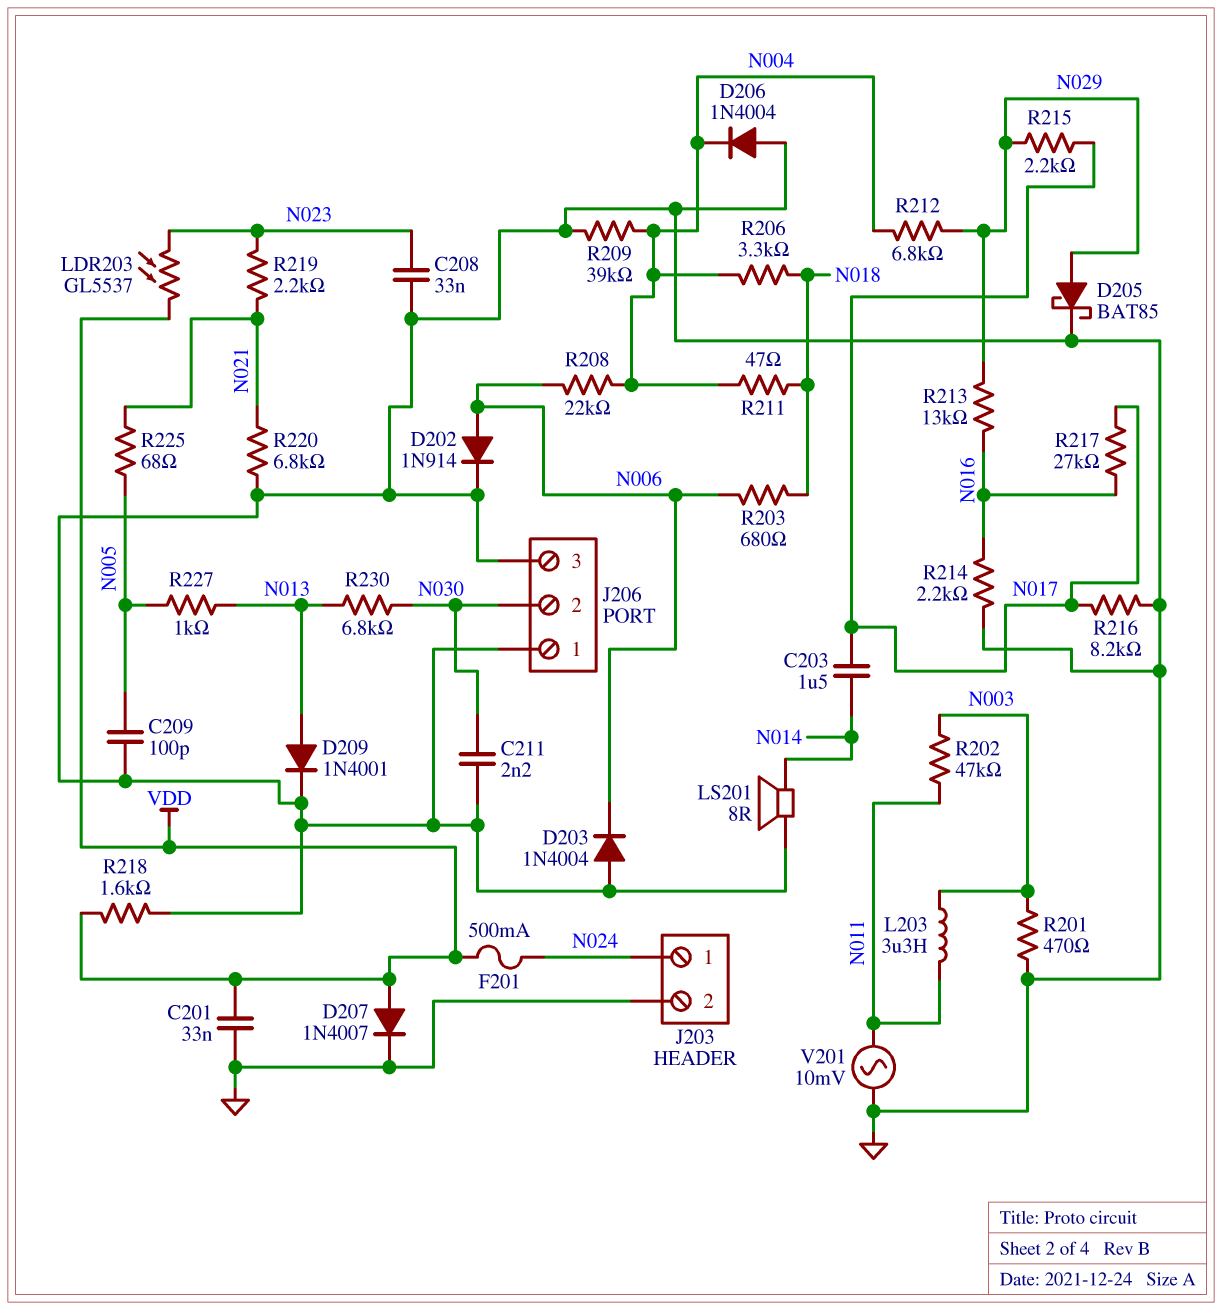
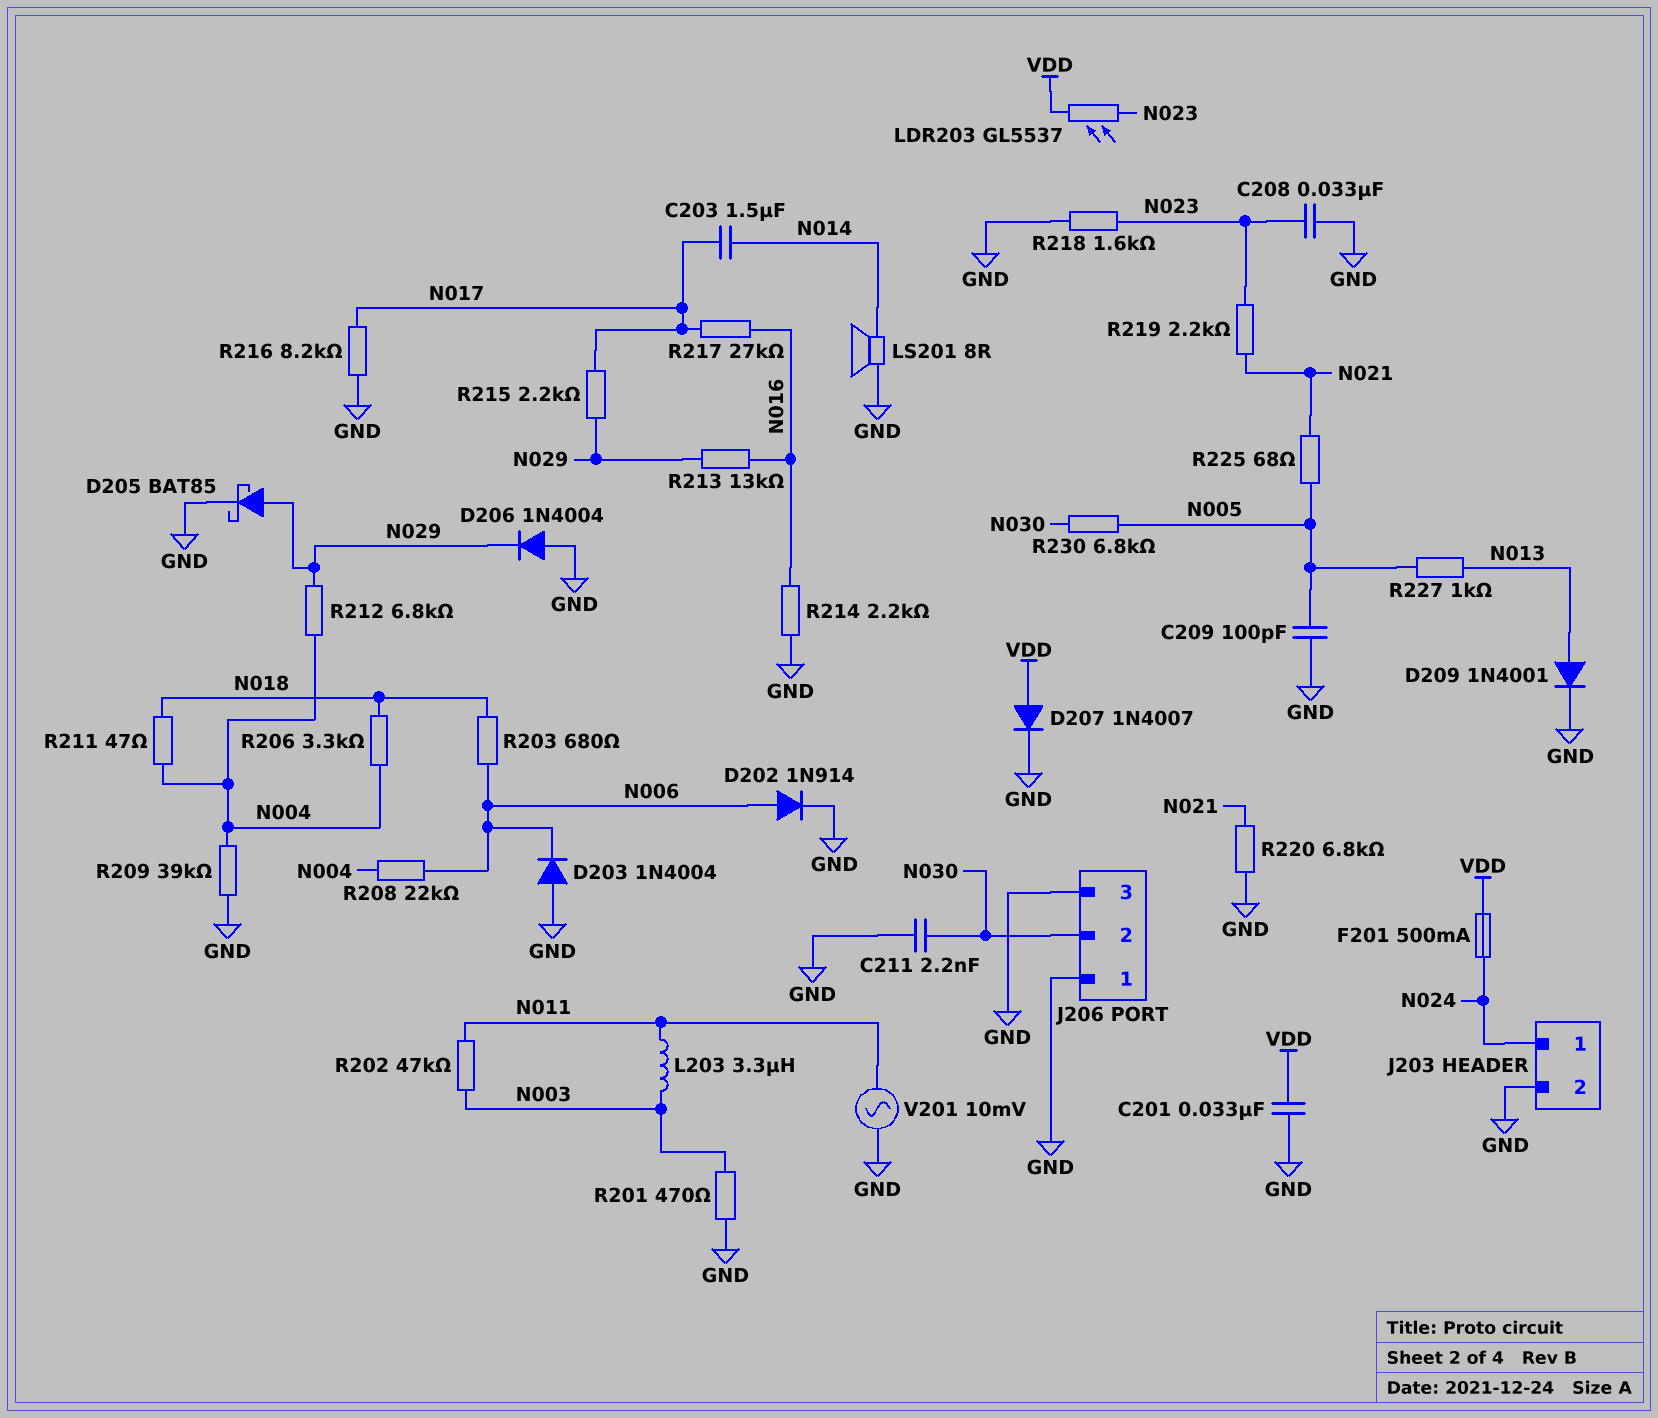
D206: diode 1N4004 (A GND, K N004) -> diode 1N4004 (A GND, K N029)
R218: 1.6k (GND, VDD) -> 1.6k (GND, N023)
R230: 6.8k (N013, N030) -> 6.8k (N005, N030)

